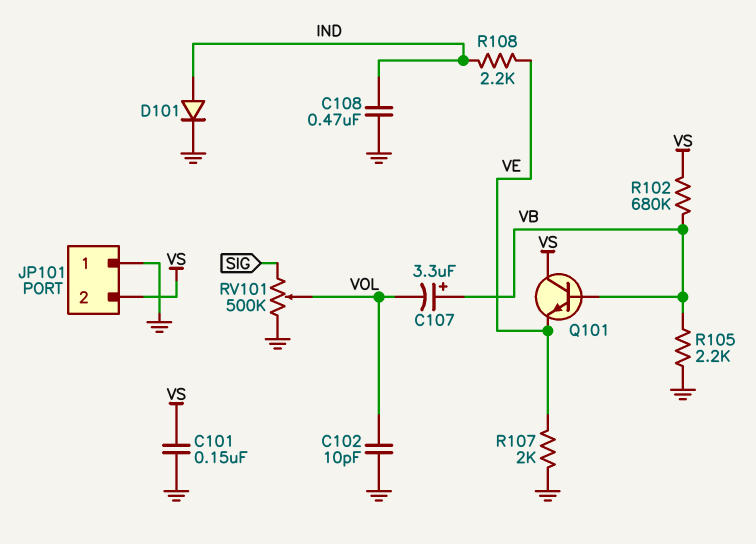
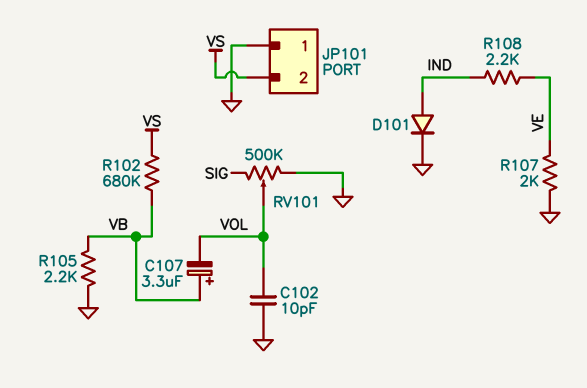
C101: 150nF (GND, VS) -> none
C108: 470nF (GND, IND) -> none
Q101: NPN (B VB, C VS, E VE) -> none

